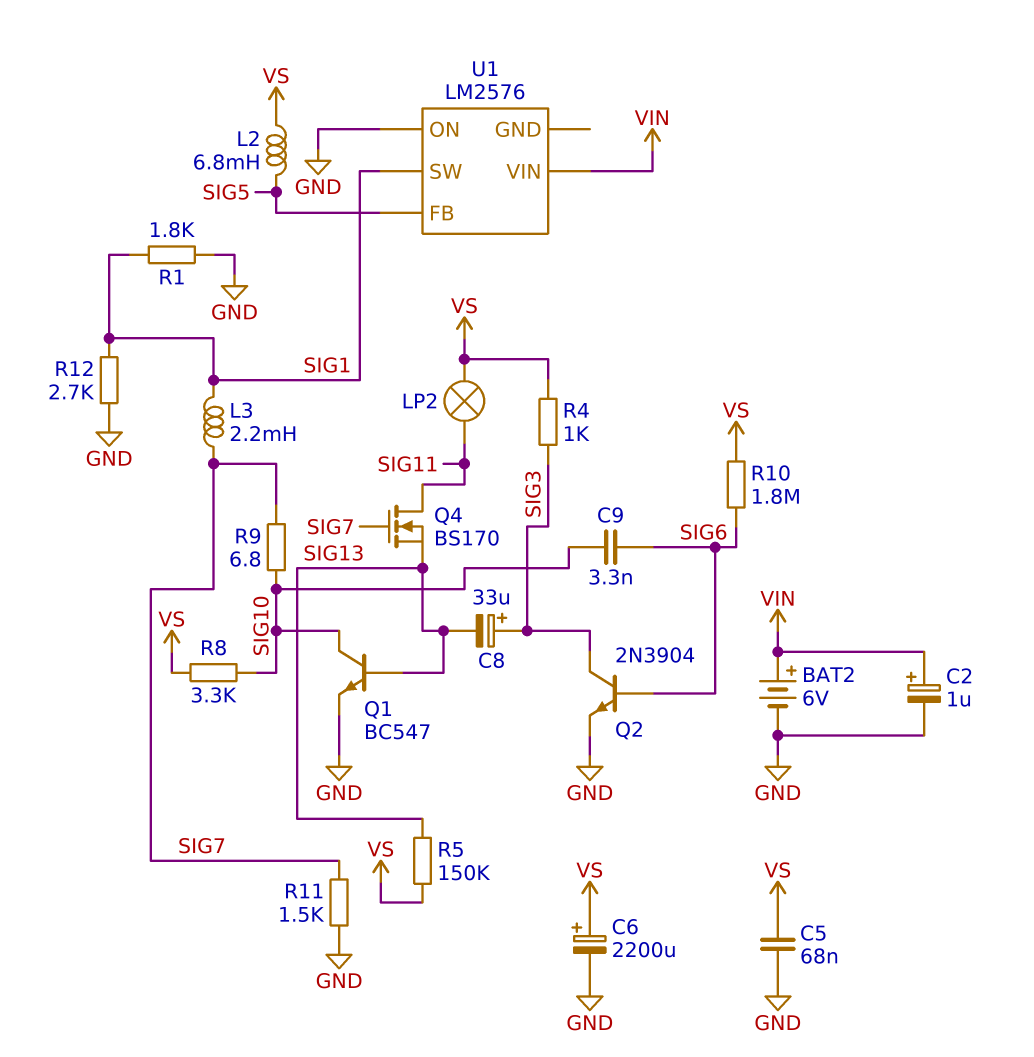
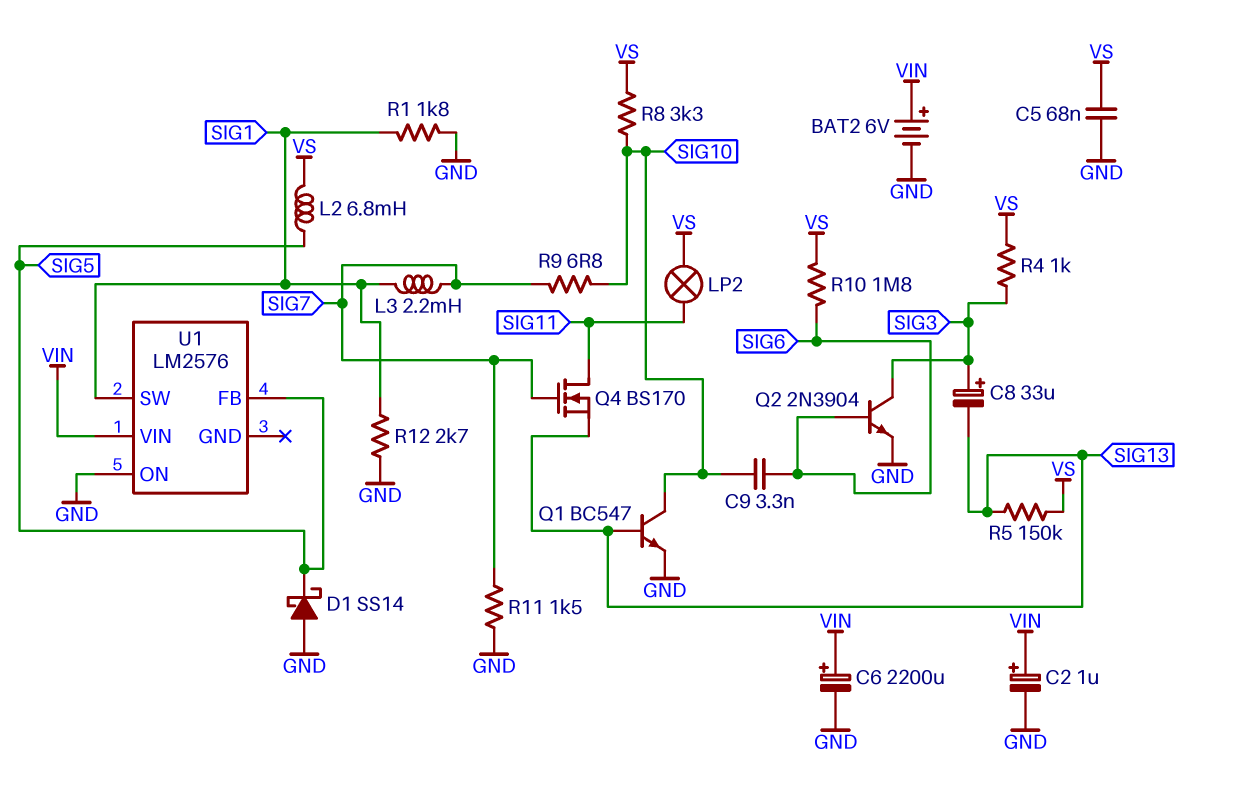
C6: 2200uF (plus VS, minus GND) -> 2200uF (plus VIN, minus GND)
D1: none -> schottky SS14 (A GND, K SIG5)

